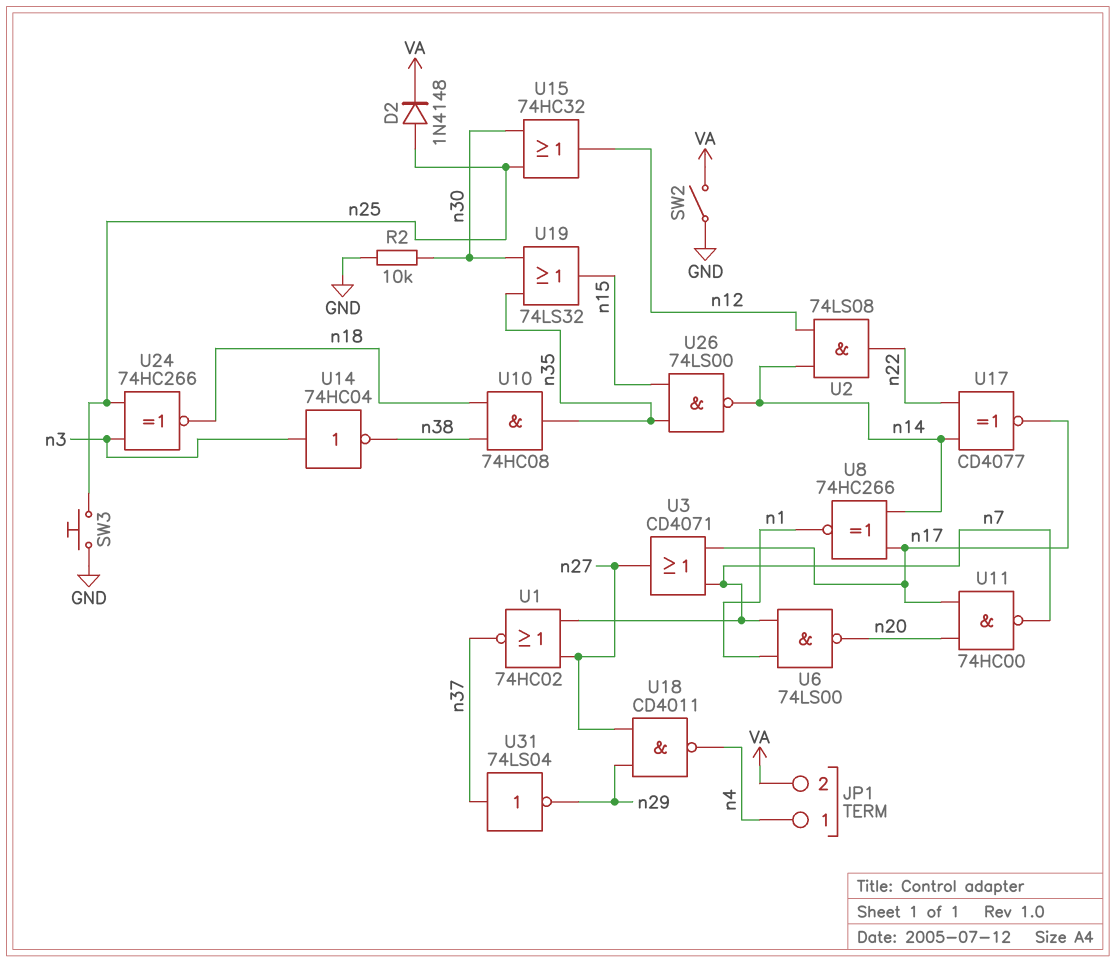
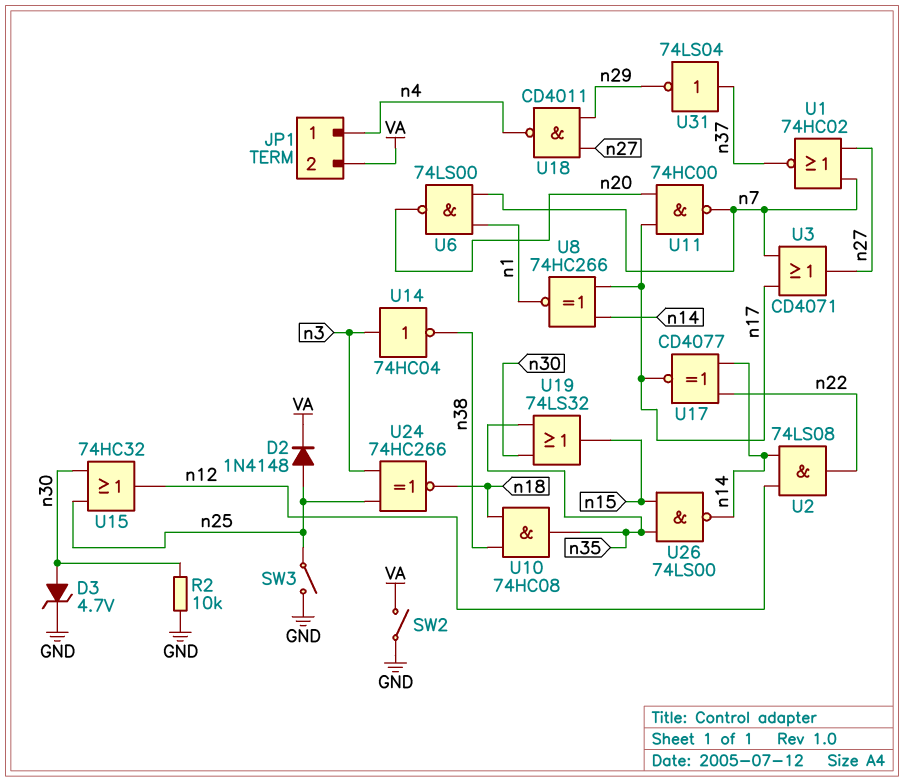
D3: none -> zener 4.7V (A n30, K GND)
SW3: button (GND, n25) -> switch (GND, n25)

